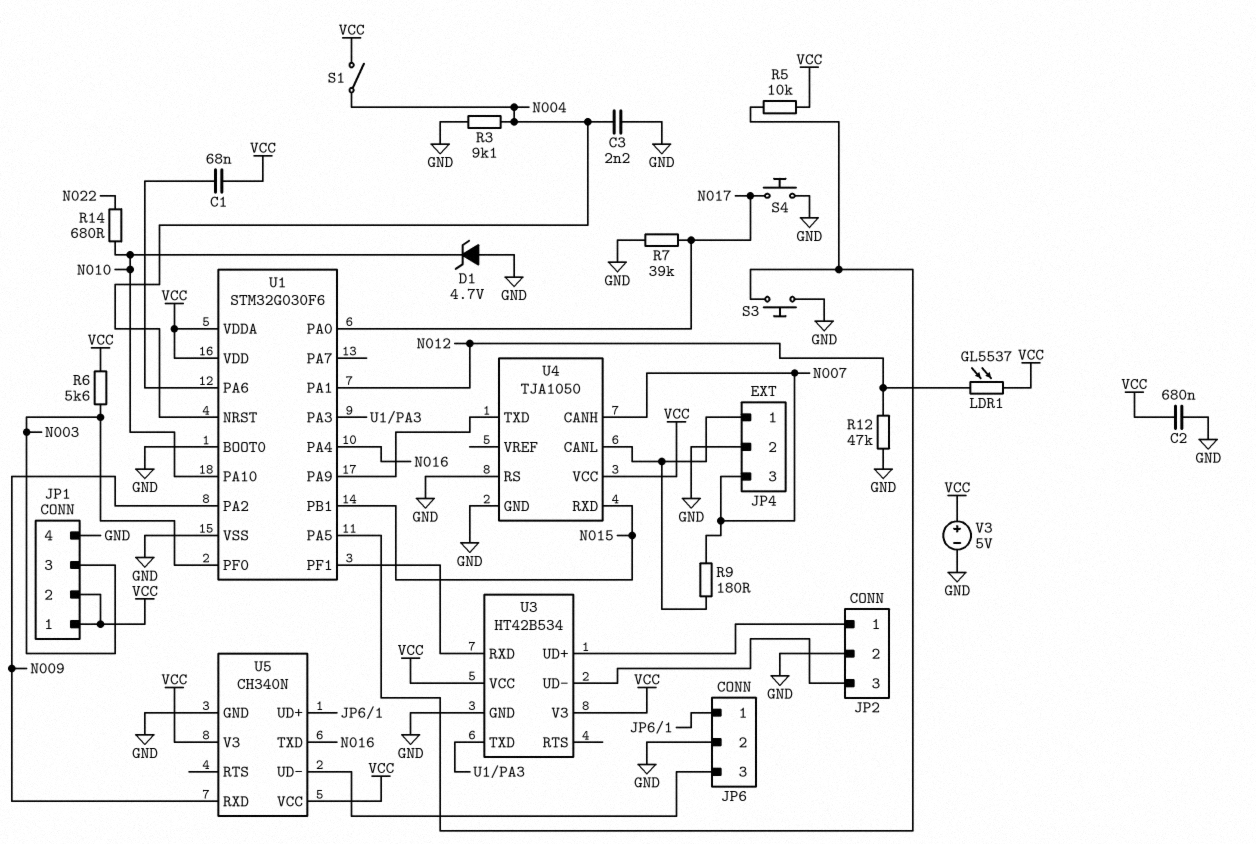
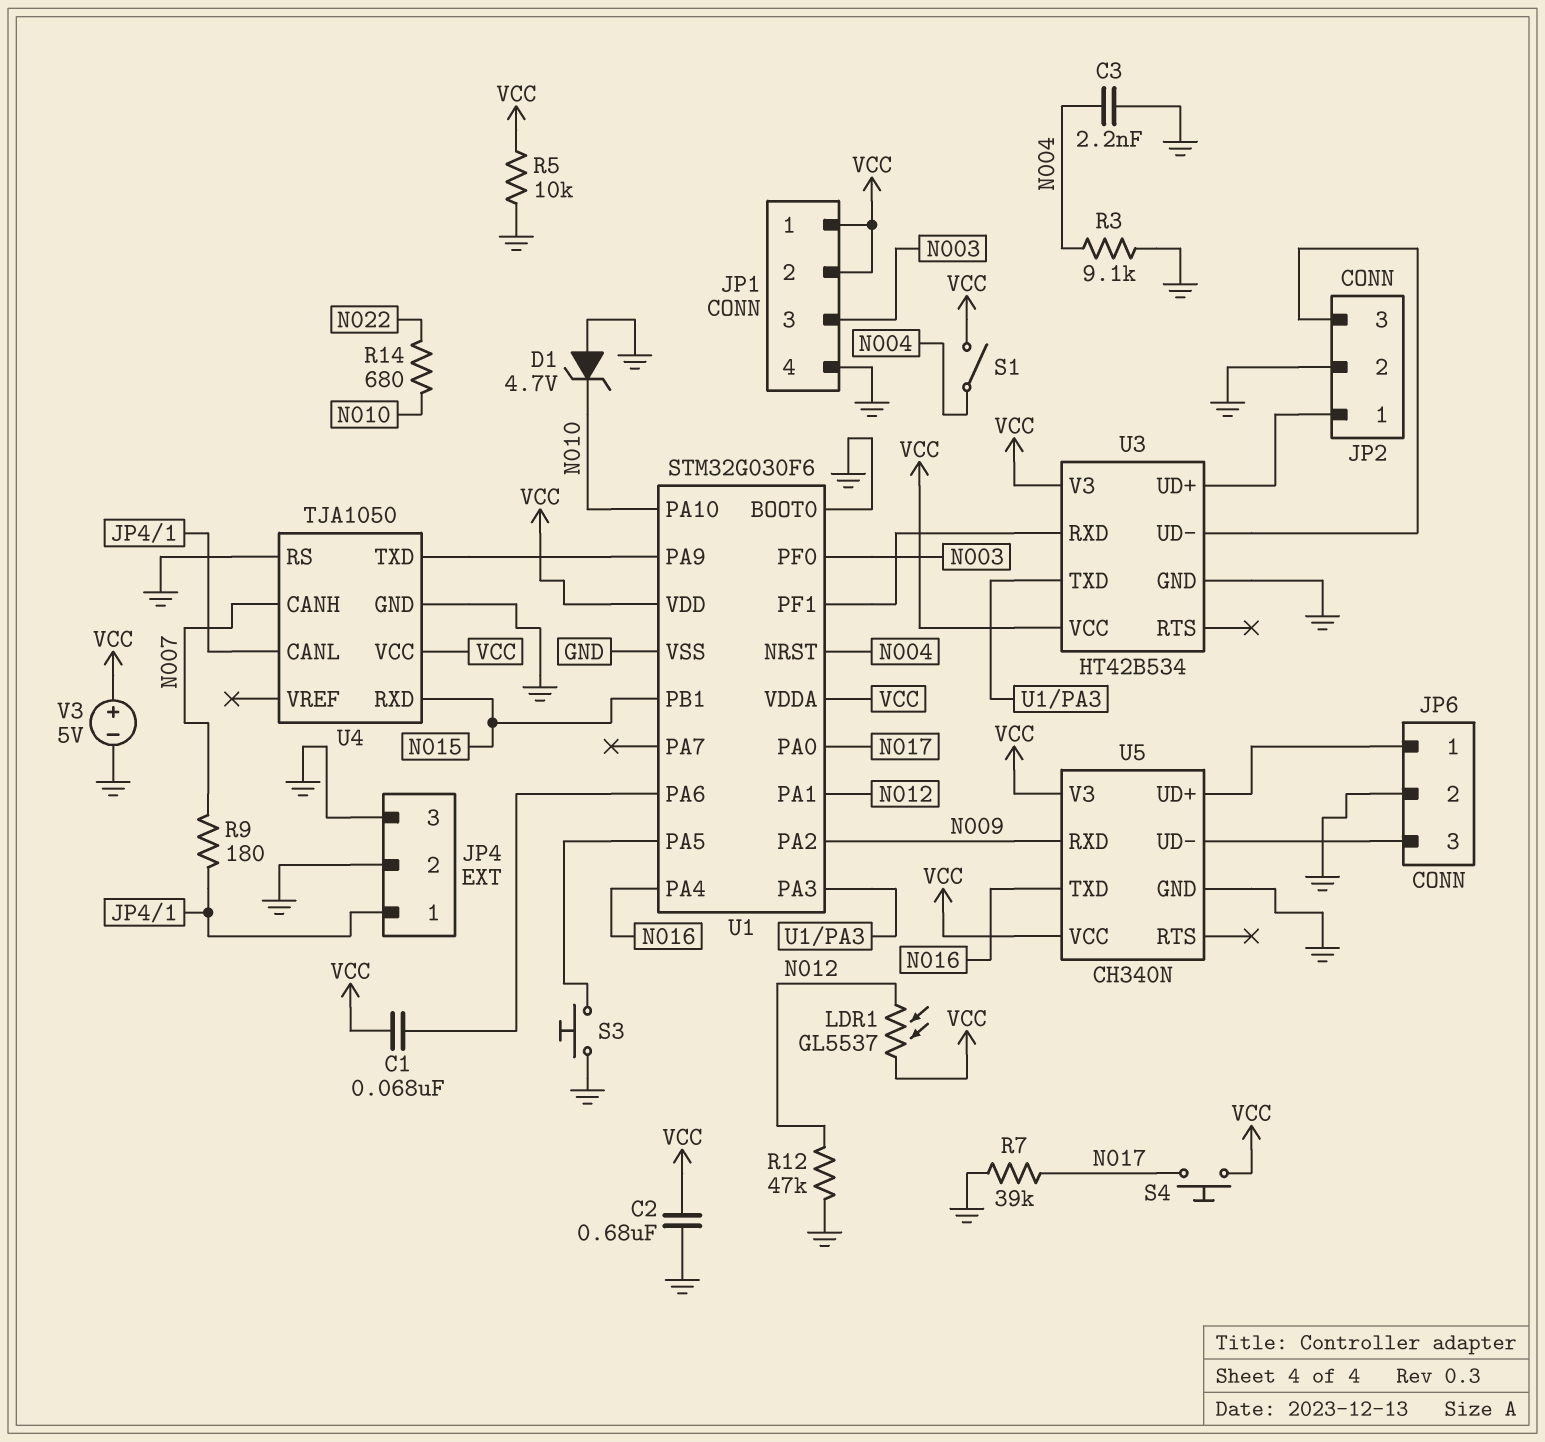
JP4 pin 3: N007 -> GND
R5: 10k (U1/PA5, VCC) -> 10k (GND, VCC)
R6: 5.6k (N003, VCC) -> none
S4: button (GND, N017) -> button (N017, VCC)

